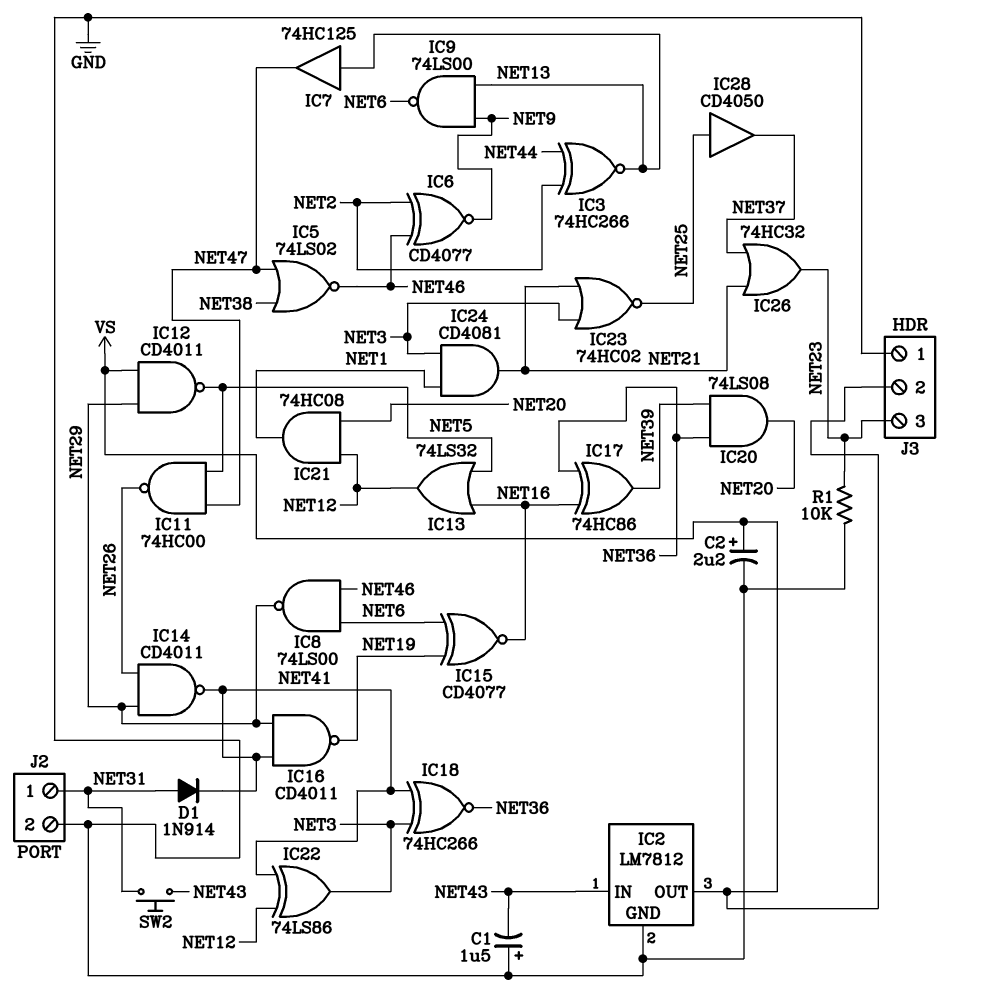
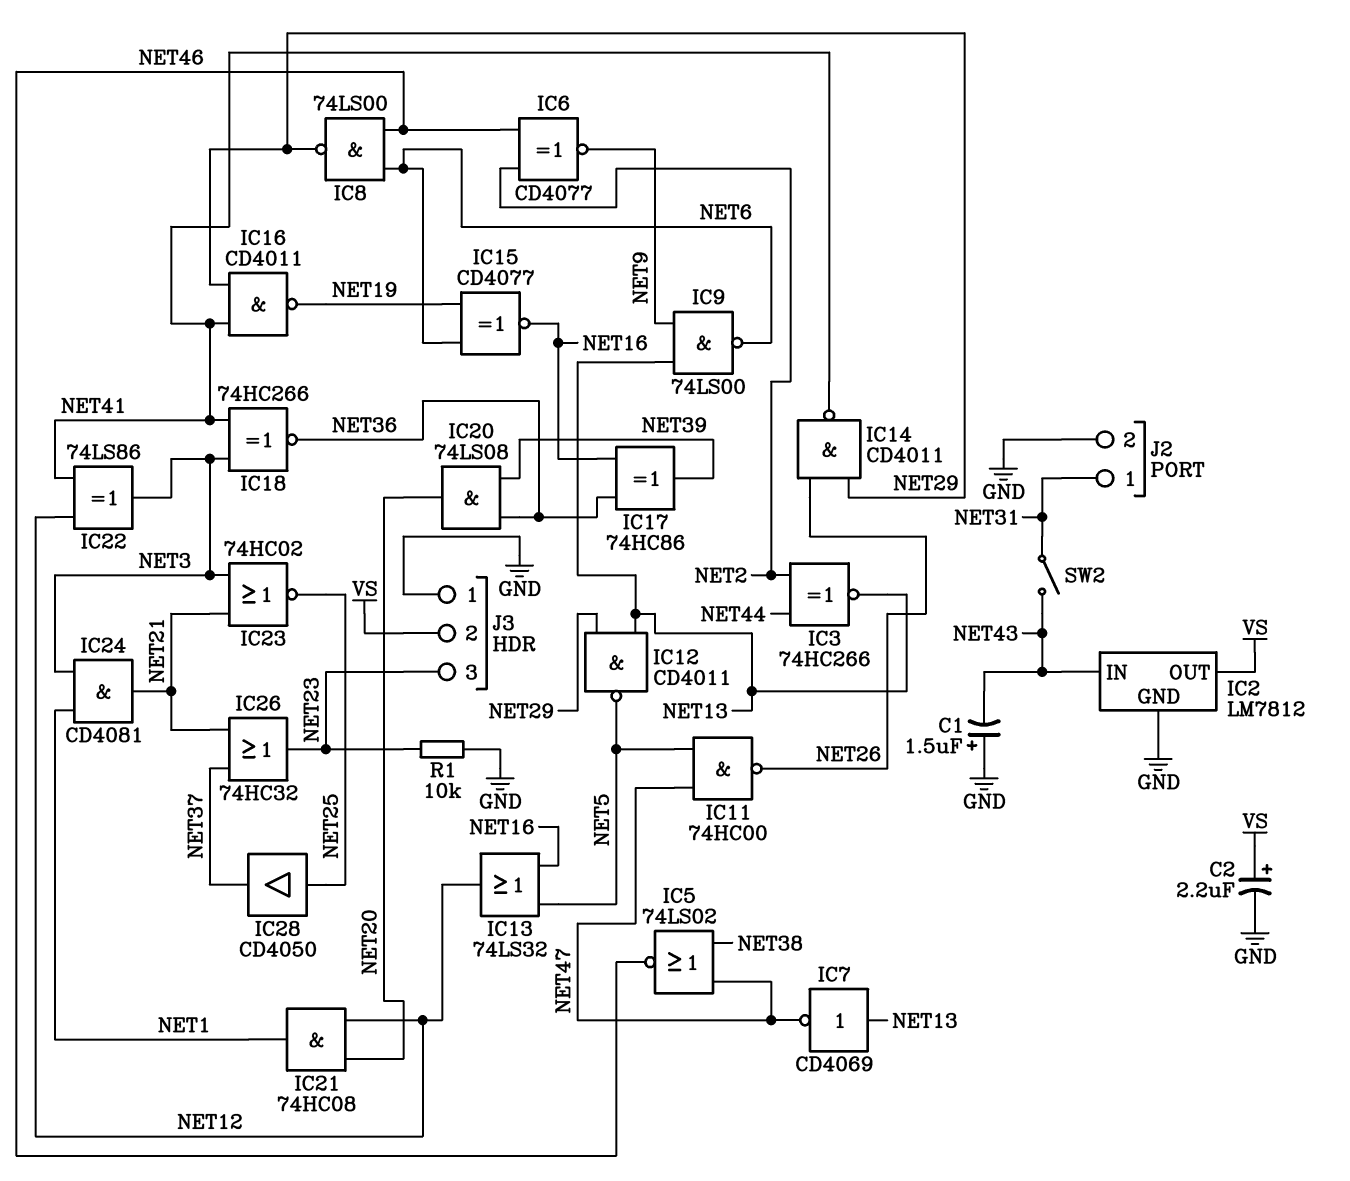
D1: diode 1N914 (A NET31, K NET41) -> none
IC7: buffer 74HC125 (in NET13, out NET47) -> NOT CD4069 (in NET13, out NET47)
IC12: NAND CD4011 (in NET29, in VS, out NET5) -> NAND CD4011 (in NET13, in NET29, out NET5)
SW2: button (NET31, NET43) -> switch (NET31, NET43)

